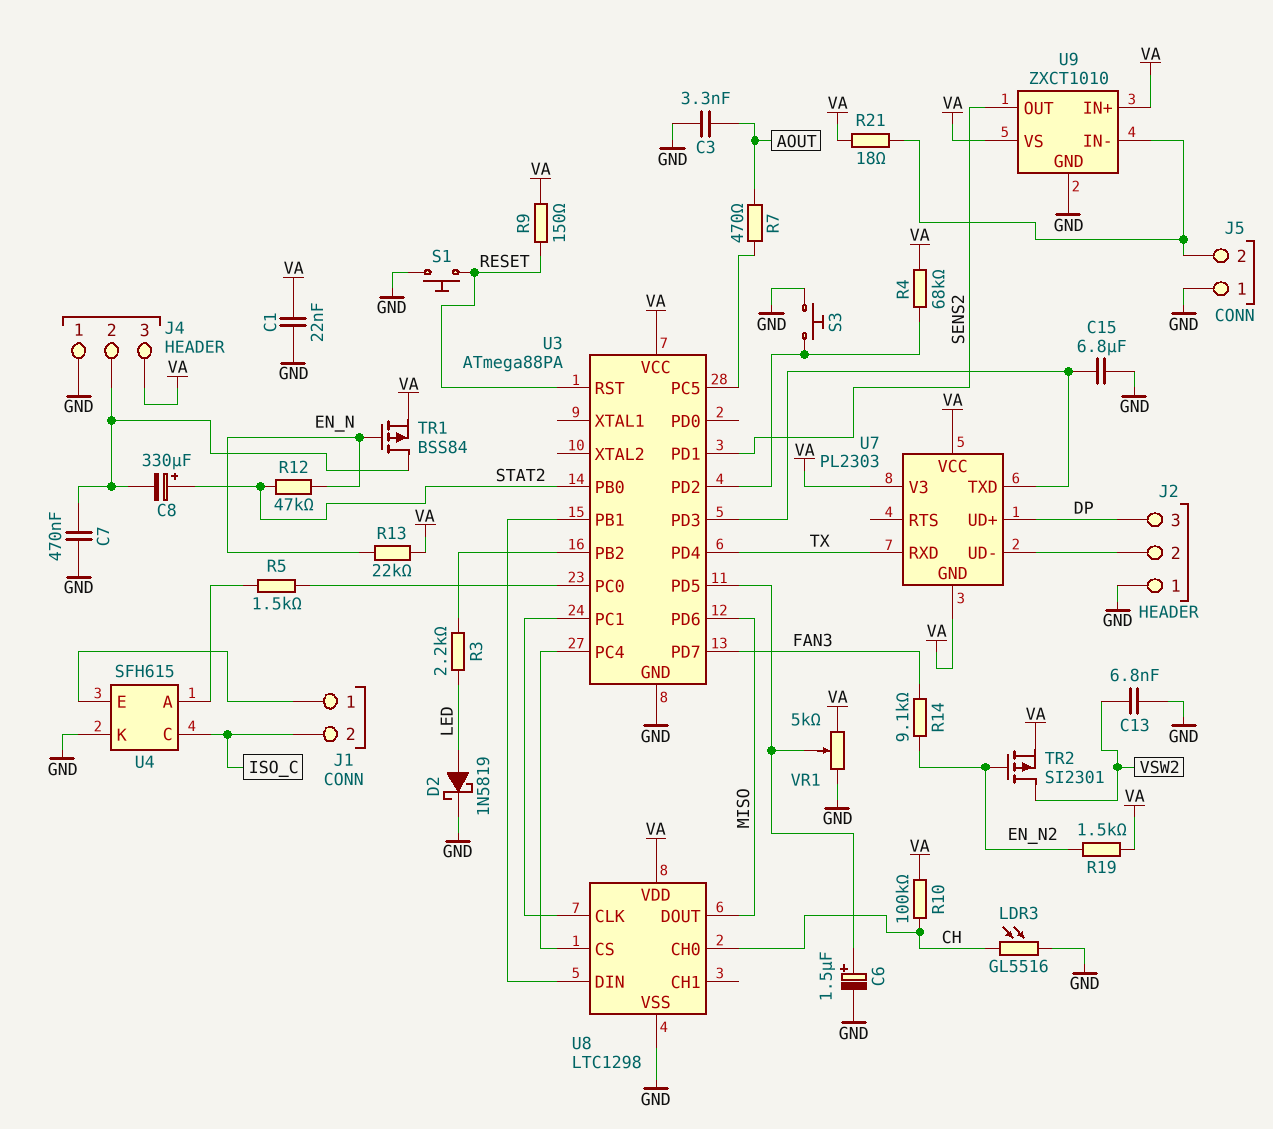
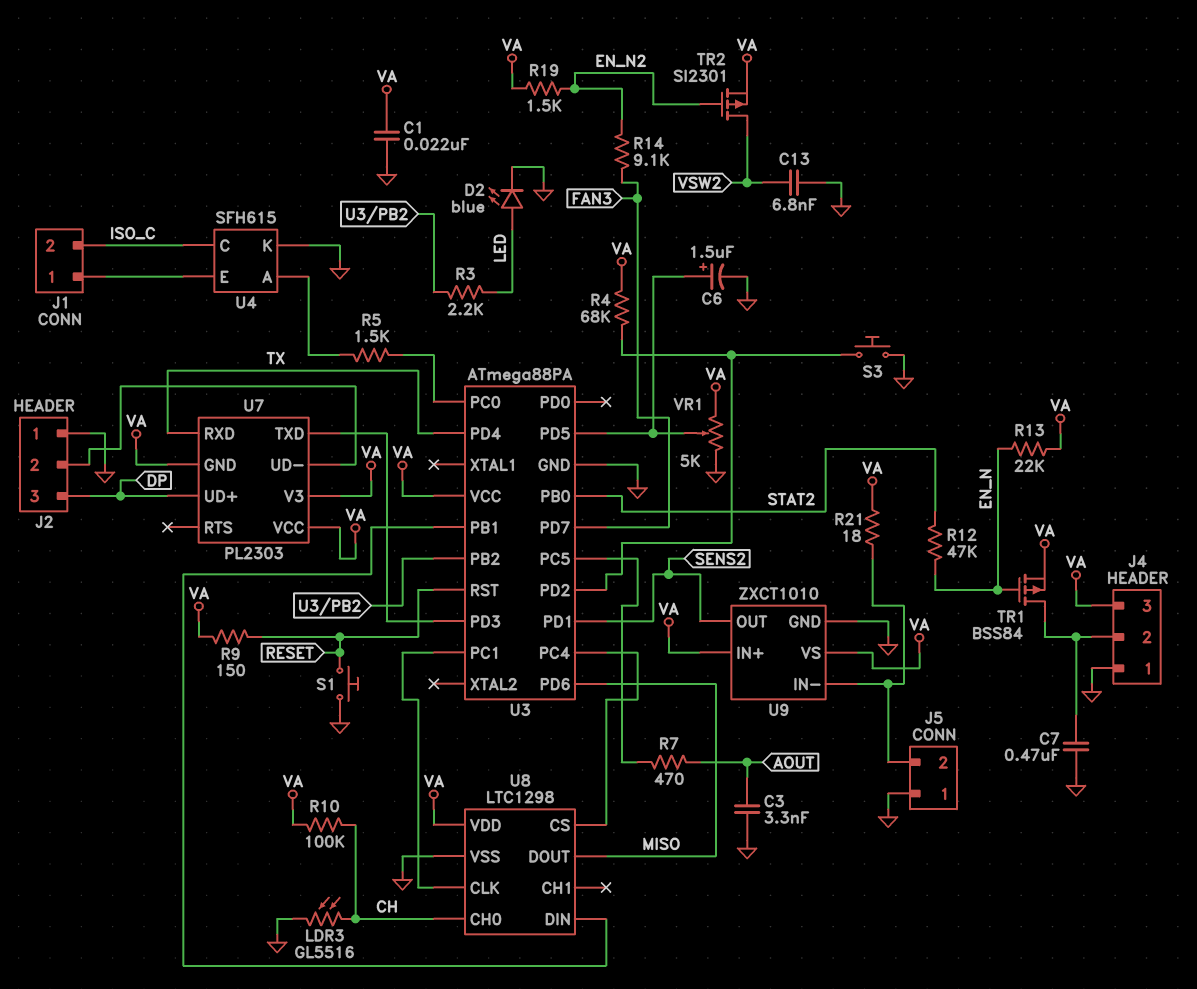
C8: 330uF (plus STAT2, minus J4/2) -> none
C15: 6.8uF (GND, U3/PD3) -> none
D2: schottky 1N5819 (A LED, K GND) -> LED blue (A LED, K GND)

